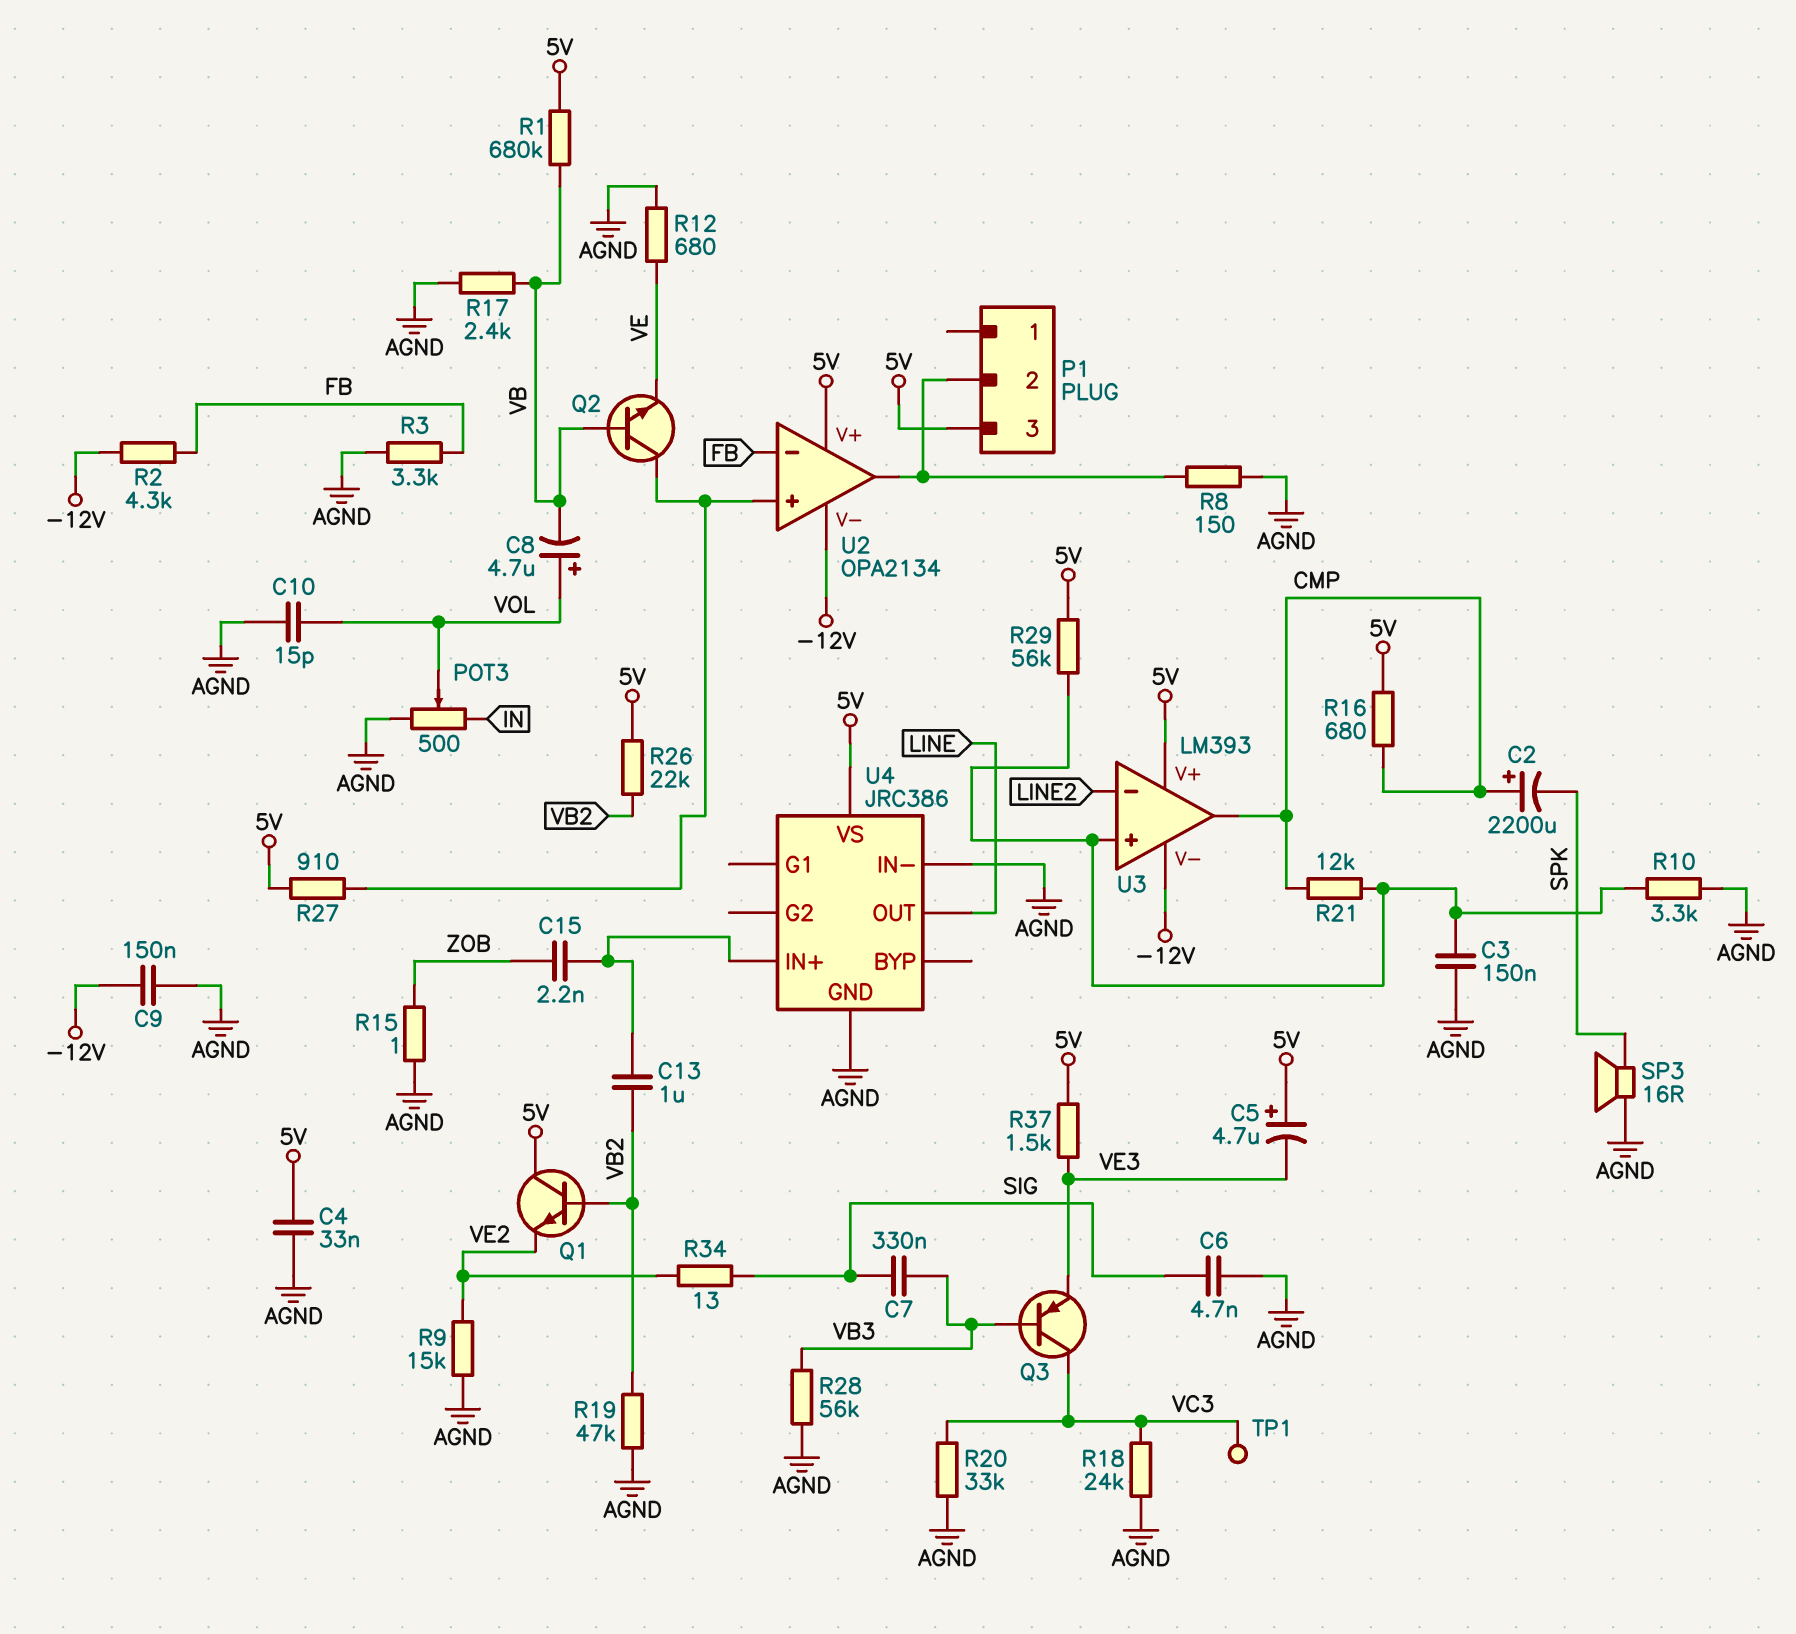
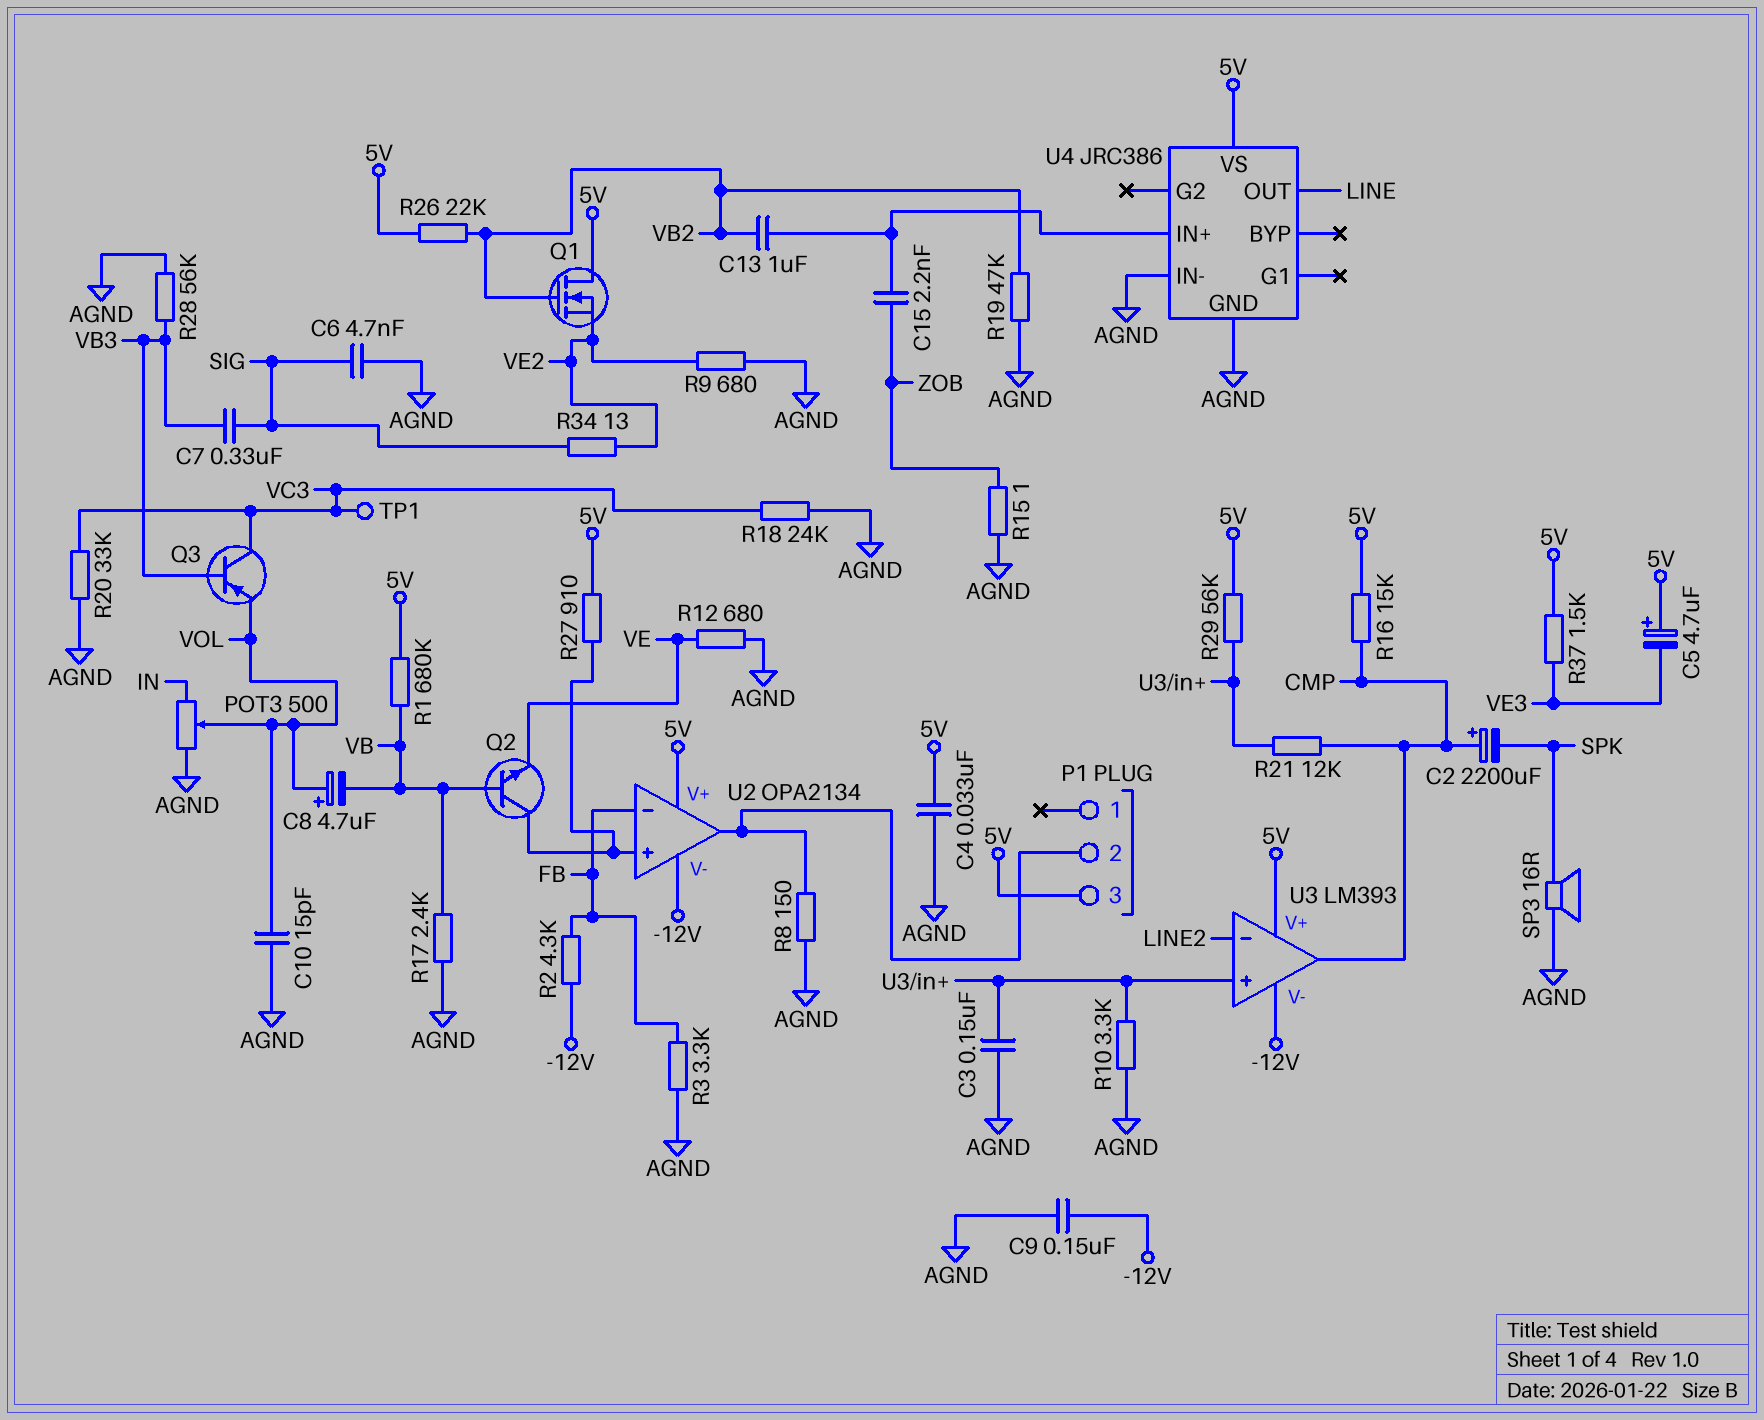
Q1: NPN (B VB2, C 5V, E VE2) -> NMOS (G VB2, D 5V, S VE2)
Q3: PNP (B VB3, C VC3, E VE3) -> PNP (B VB3, C VC3, E VOL)
R9: 15k (AGND, VE2) -> 680 (AGND, VE2)
R16: 680 (5V, CMP) -> 15k (5V, CMP)

